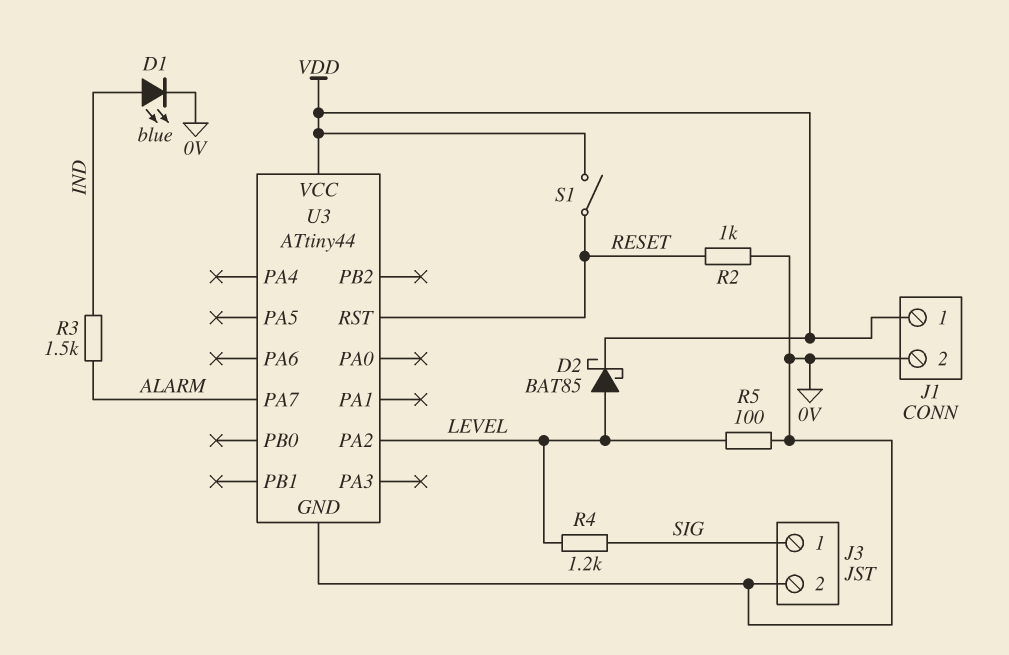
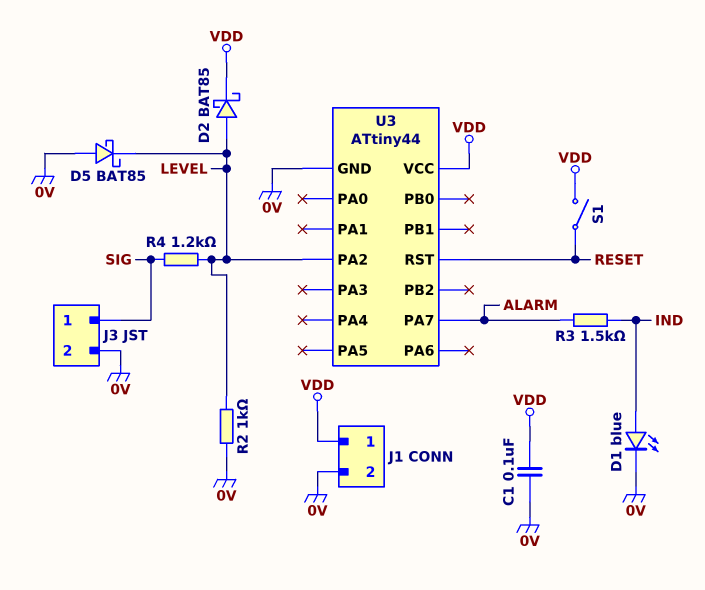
C1: none -> 100nF (0V, VDD)
D5: none -> schottky BAT85 (A 0V, K LEVEL)
R2: 1k (0V, RESET) -> 1k (0V, LEVEL)
R5: 100 (0V, LEVEL) -> none

